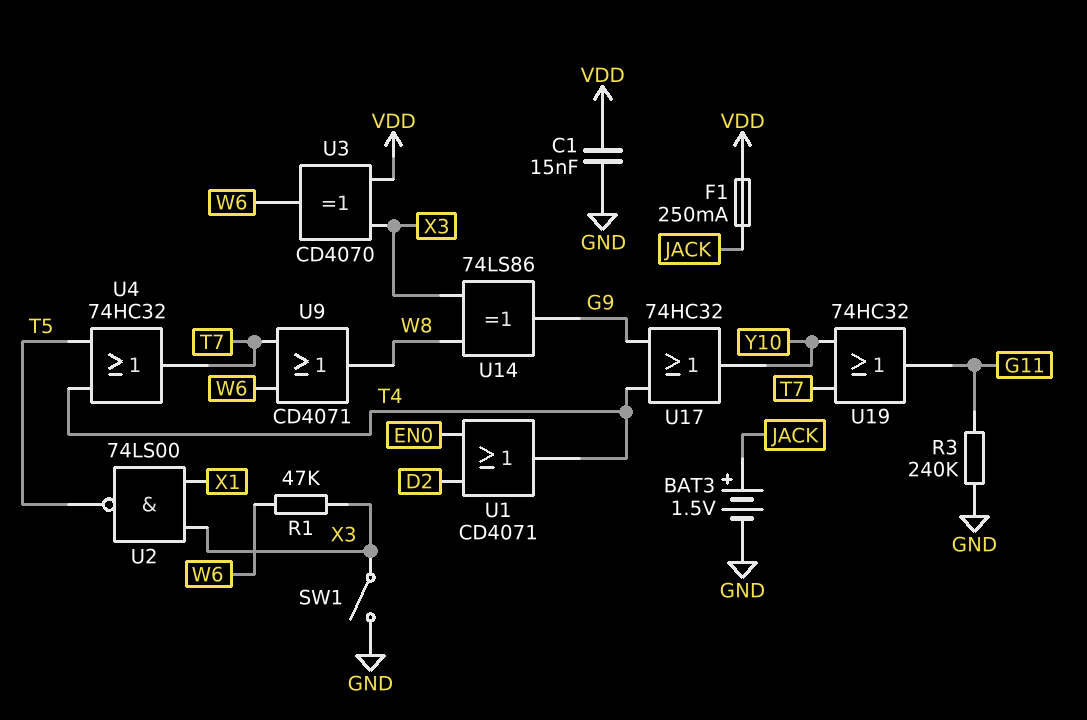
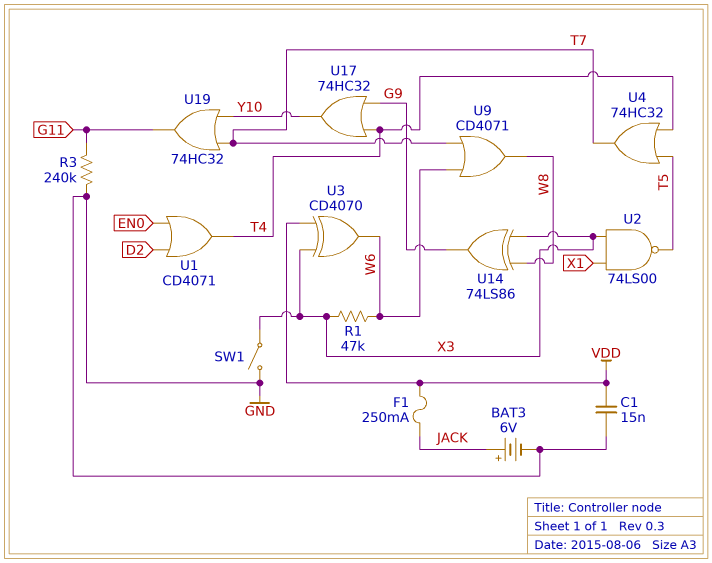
BAT3: 1.5V (plus JACK, minus GND) -> 6V (plus JACK, minus GND)

